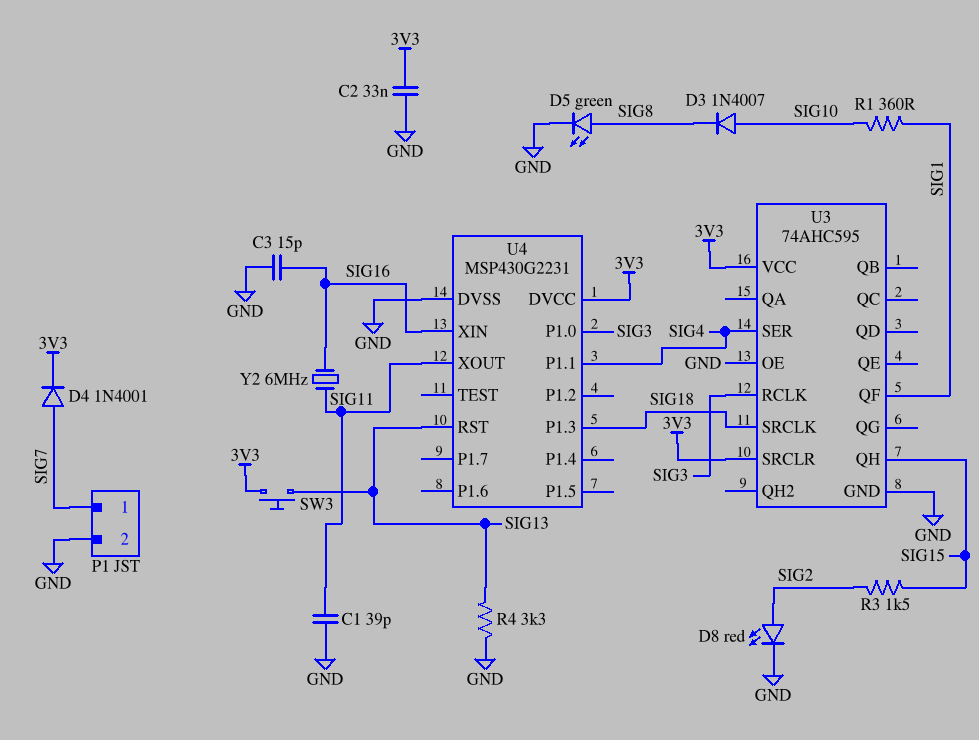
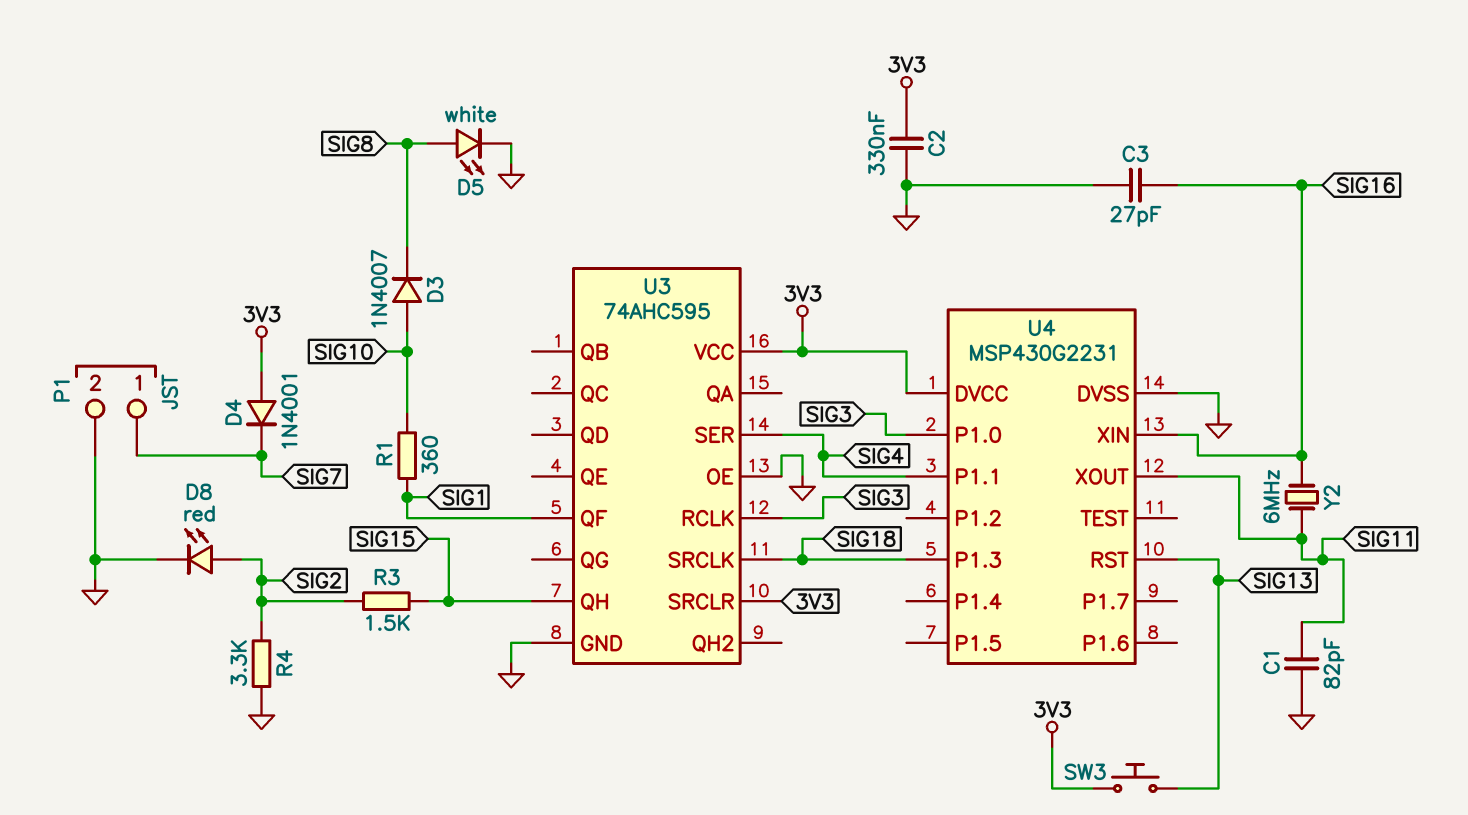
C1: 39pF (GND, SIG11) -> 82pF (GND, SIG11)
C2: 33nF (3V3, GND) -> 330nF (3V3, GND)
C3: 15pF (GND, SIG16) -> 27pF (GND, SIG16)
D4: diode 1N4001 (A SIG7, K 3V3) -> diode 1N4001 (A 3V3, K SIG7)
D5: LED green (A SIG8, K GND) -> LED white (A SIG8, K GND)
R4: 3.3k (GND, SIG13) -> 3.3k (GND, SIG2)

